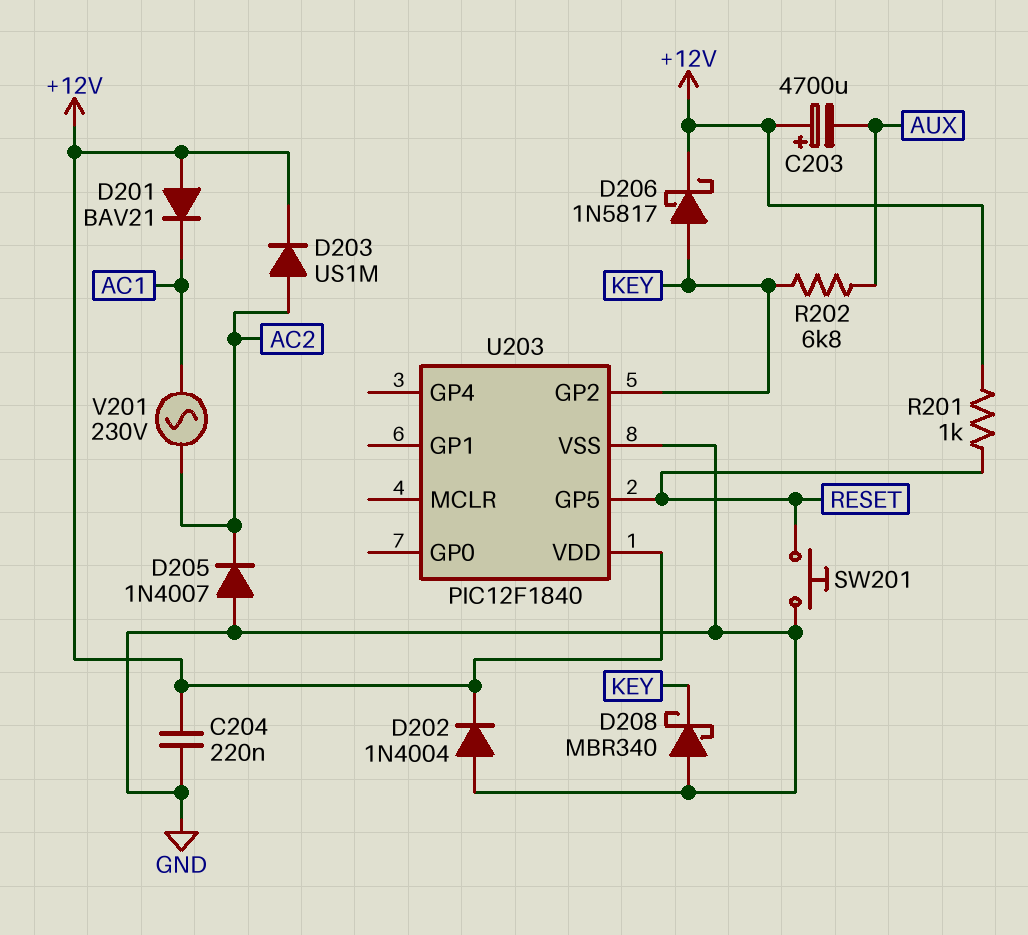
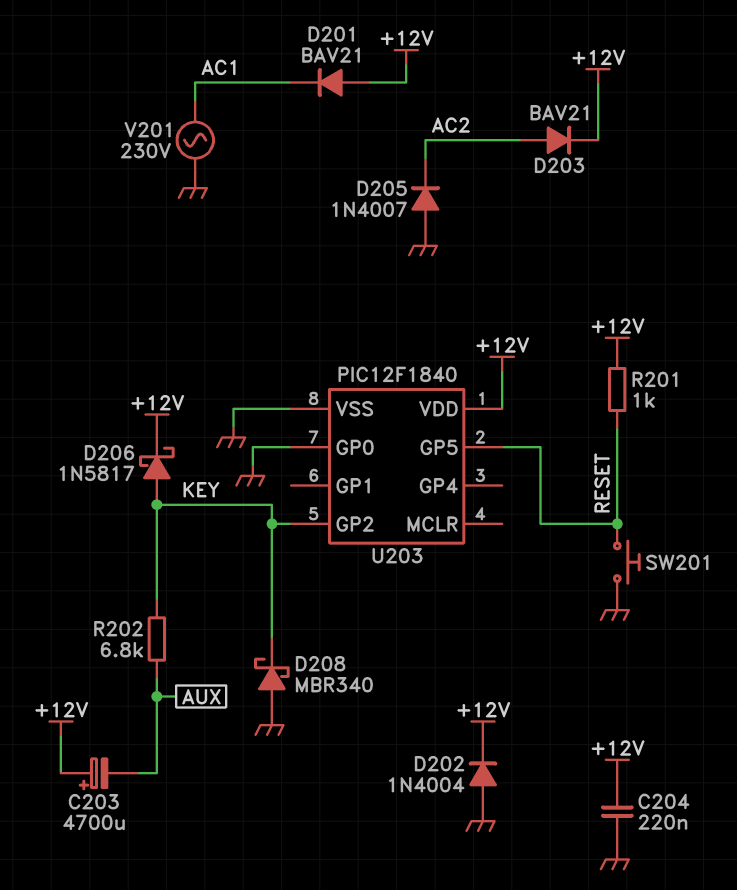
D203: diode US1M (A AC2, K +12V) -> diode BAV21 (A AC2, K +12V)
U203 pin GP0: none -> GND
V201: AC 230V (AC1, AC2) -> AC 230V (AC1, GND)

